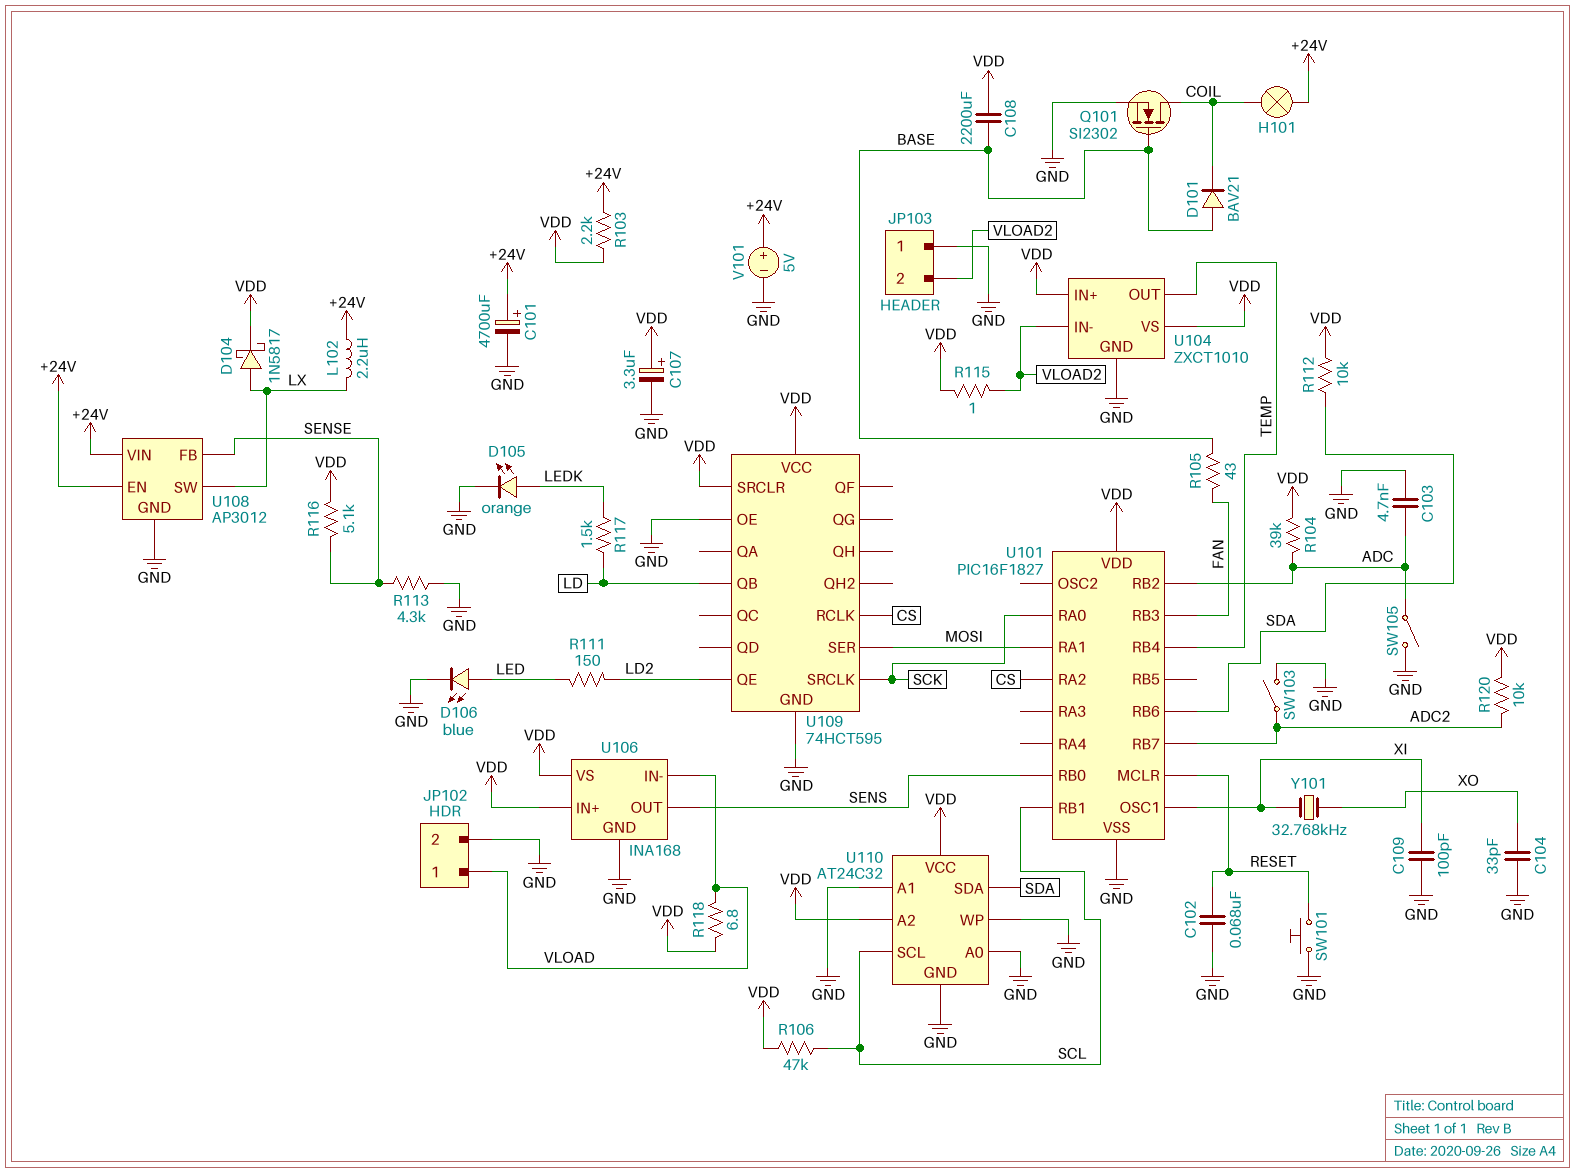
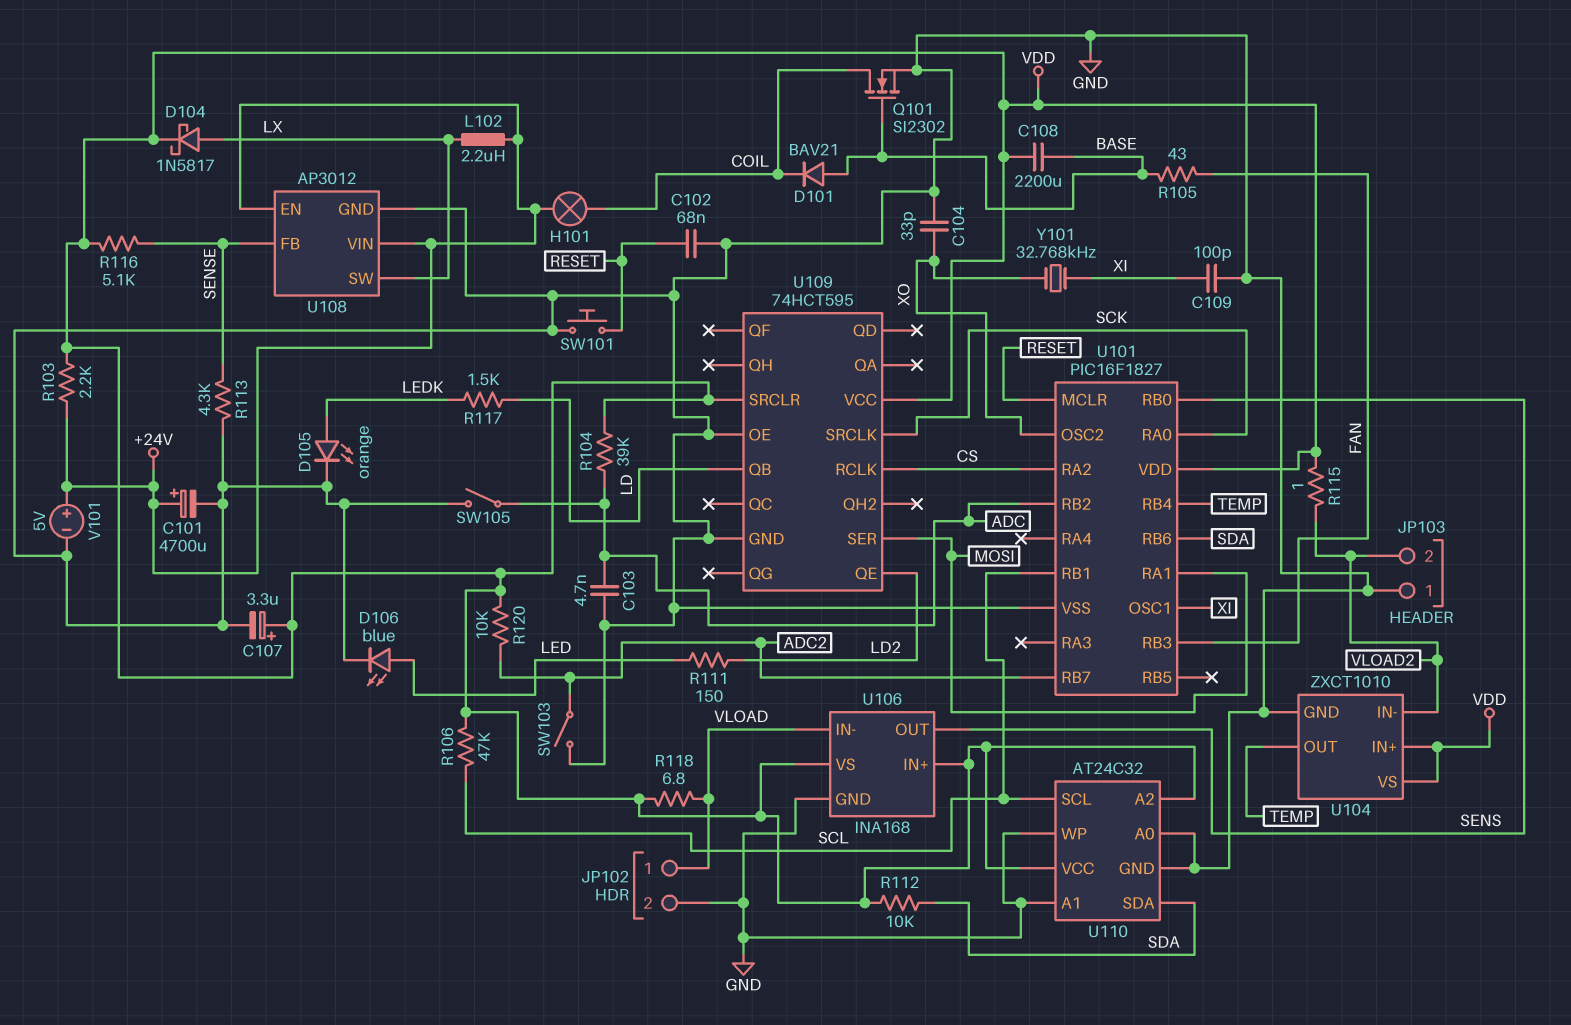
U101 pin OSC2: none -> XO

